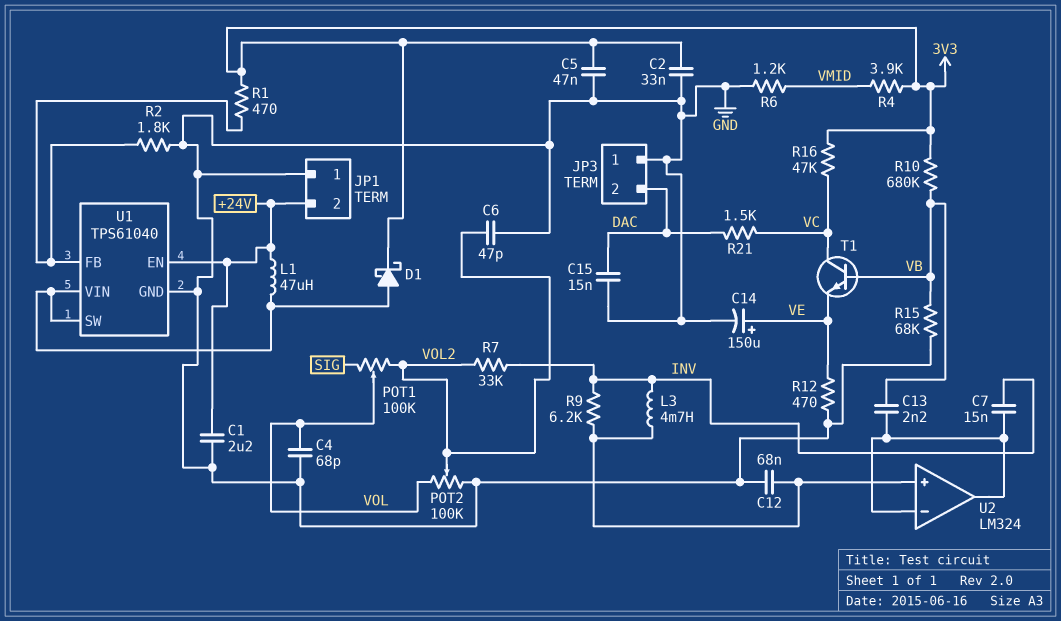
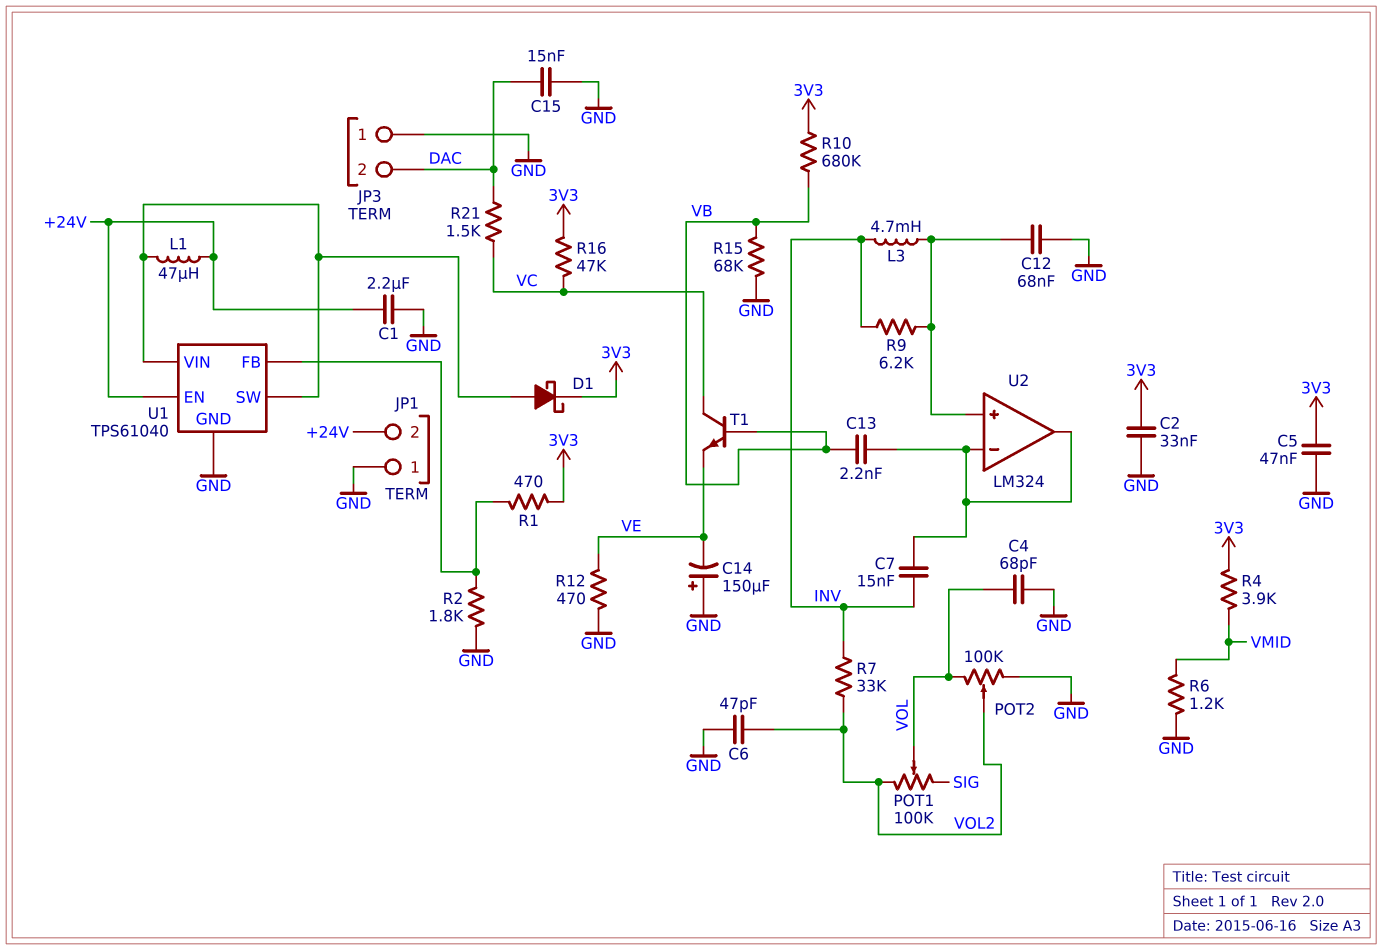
C14: 150uF (plus VE, minus GND) -> 150uF (plus GND, minus VE)

